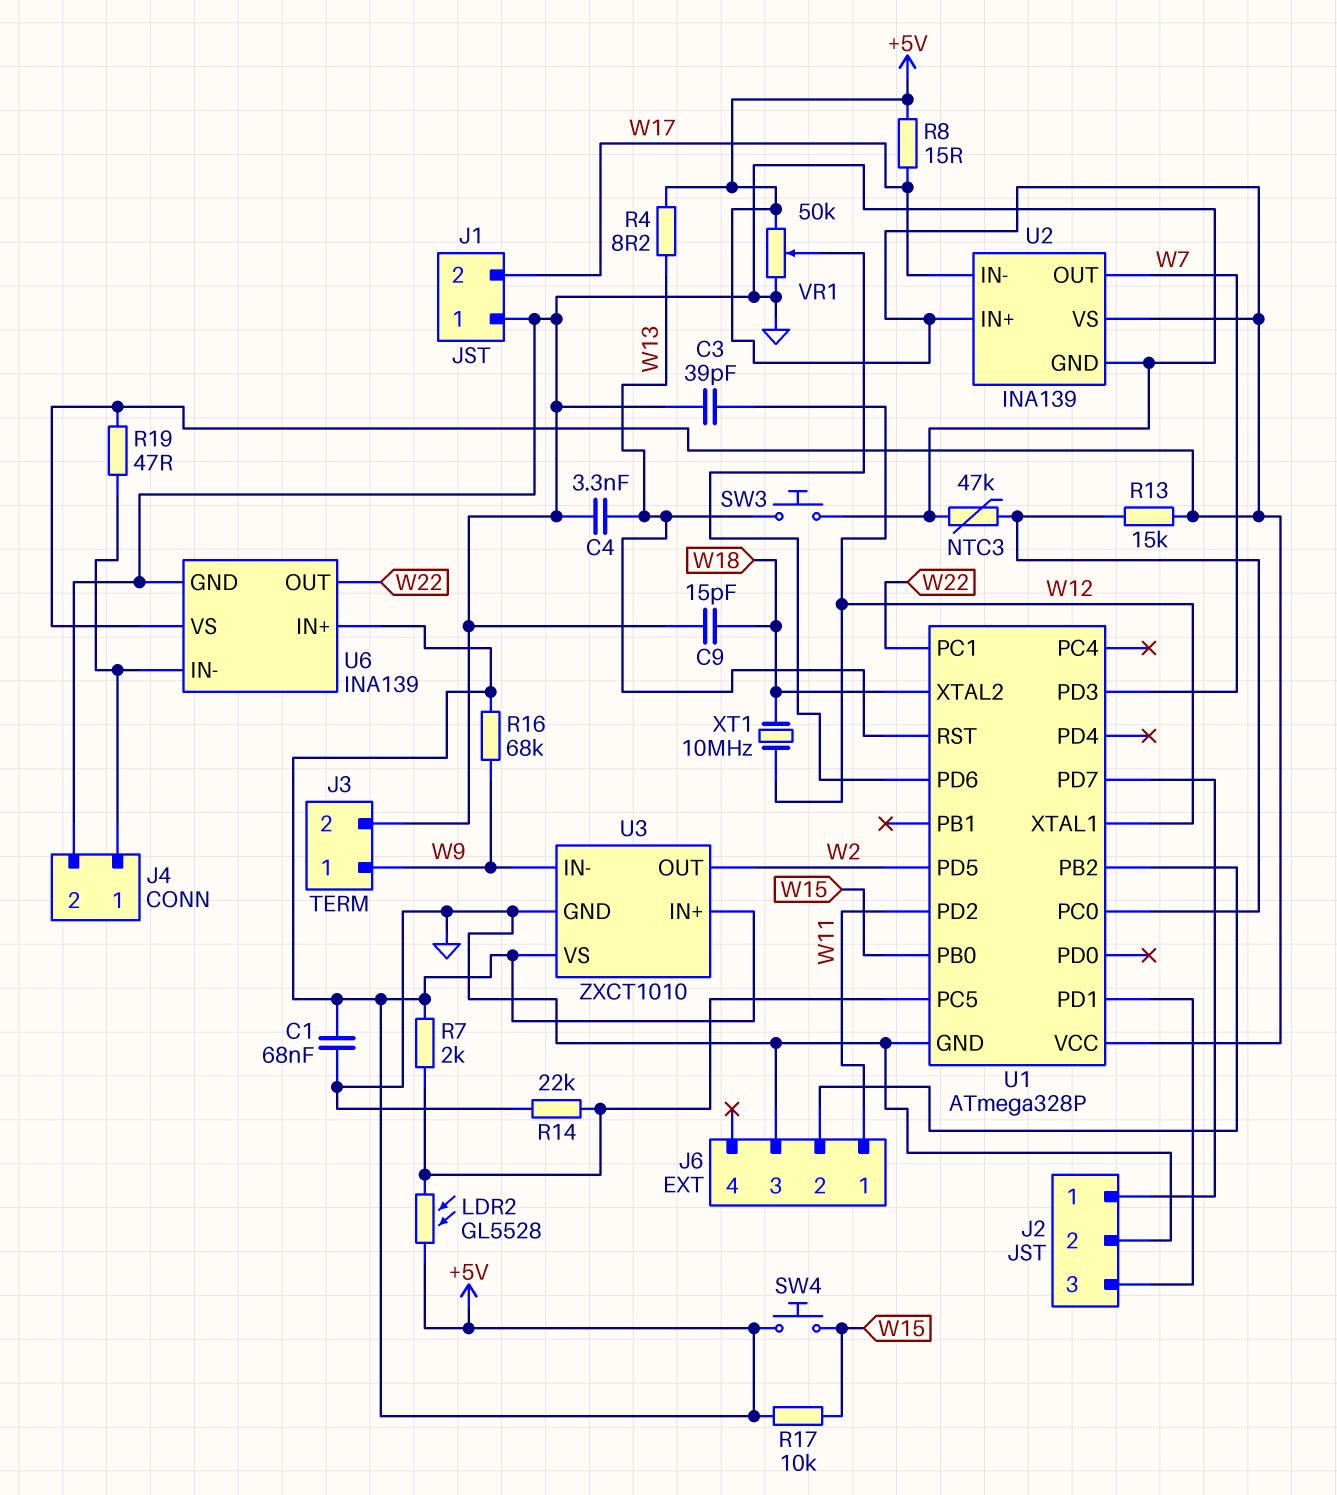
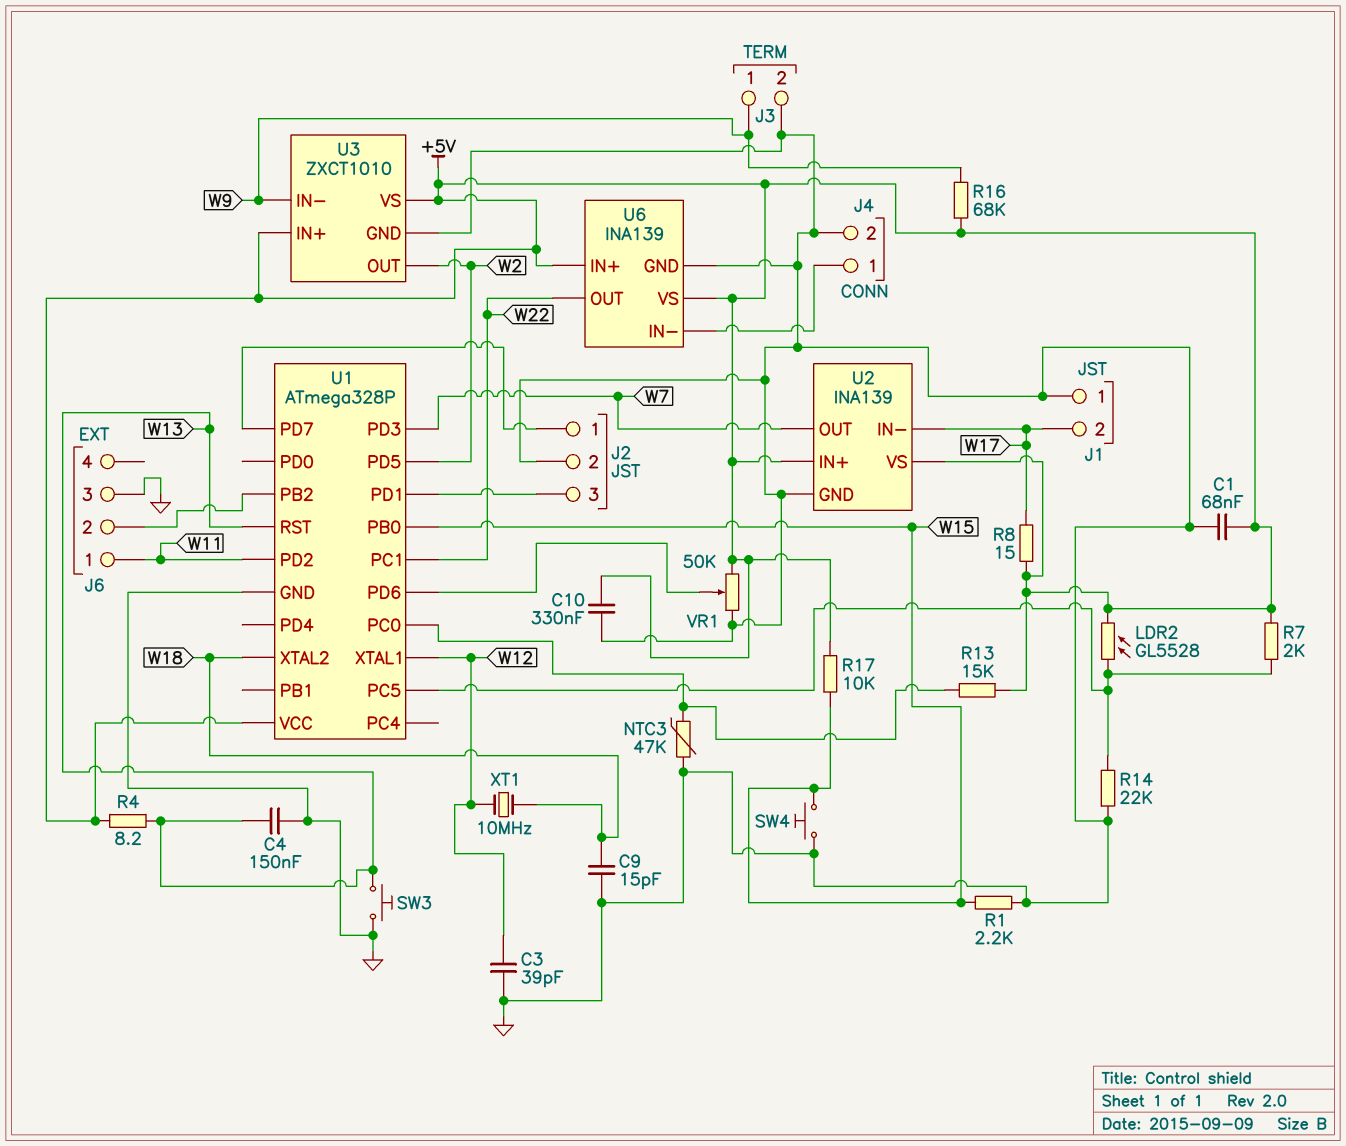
C4: 3.3nF (GND, W13) -> 150nF (GND, W13)
C10: none -> 330nF (+5V, GND)
R1: none -> 2.2k (GND, W15)
R19: 47 (+5V, J4/1) -> none
SW4: button (+5V, W15) -> button (GND, W15)

